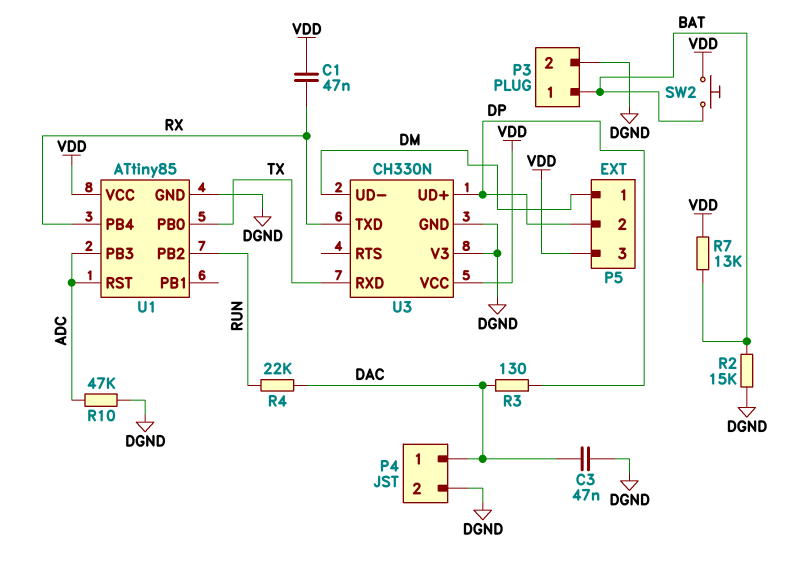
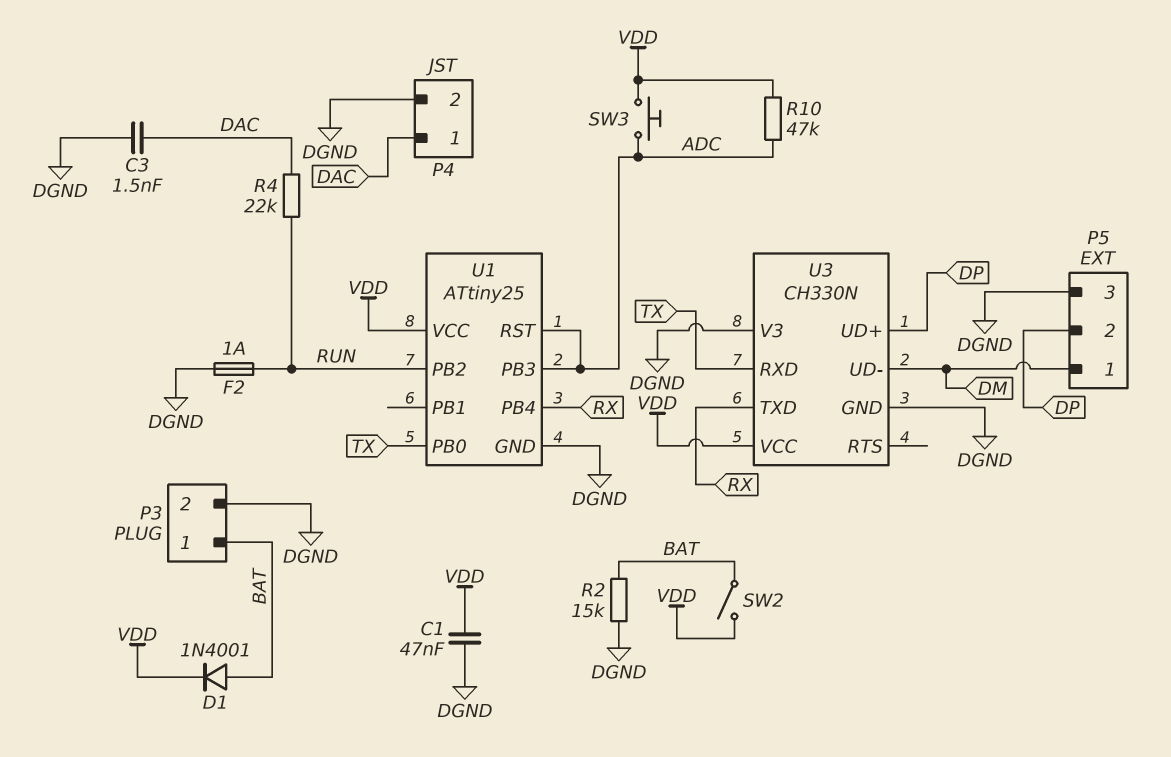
C1: 47nF (RX, VDD) -> 47nF (DGND, VDD)
C3: 47nF (DAC, DGND) -> 1.5nF (DAC, DGND)
D1: none -> diode 1N4001 (A BAT, K VDD)
F2: none -> 1A (DGND, RUN)
P5 pin 3: VDD -> DGND
R3: 130 (DAC, DP) -> none
R7: 13k (BAT, VDD) -> none
R10: 47k (ADC, DGND) -> 47k (ADC, VDD)
SW2: button (BAT, VDD) -> switch (BAT, VDD)
SW3: none -> button (ADC, VDD)
U1: ATtiny85 -> ATtiny25

